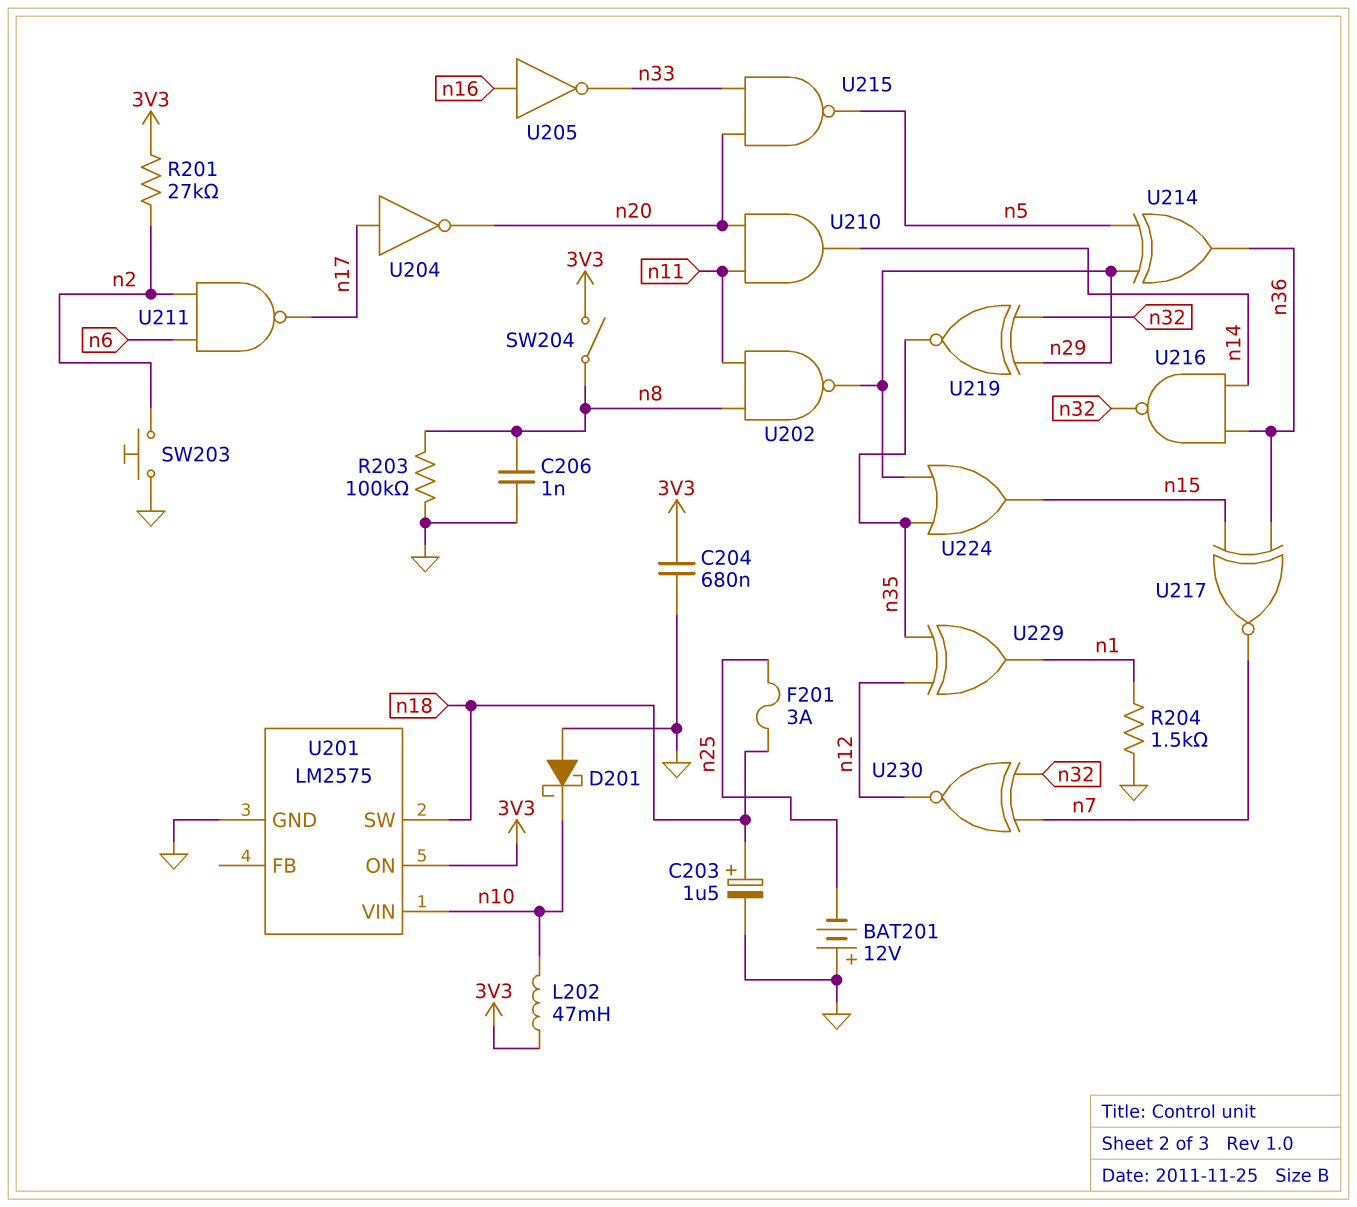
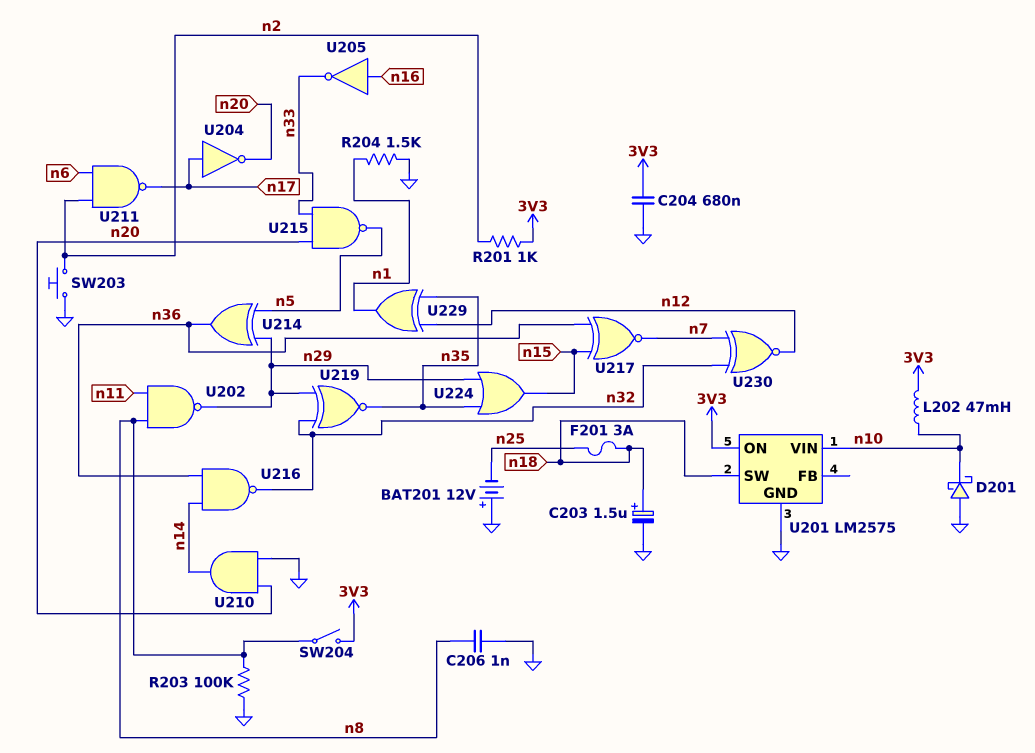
R201: 27k (3V3, n2) -> 1k (3V3, n2)
U210: AND (in n11, in n20, out n14) -> AND (in GND, in n20, out n14)

